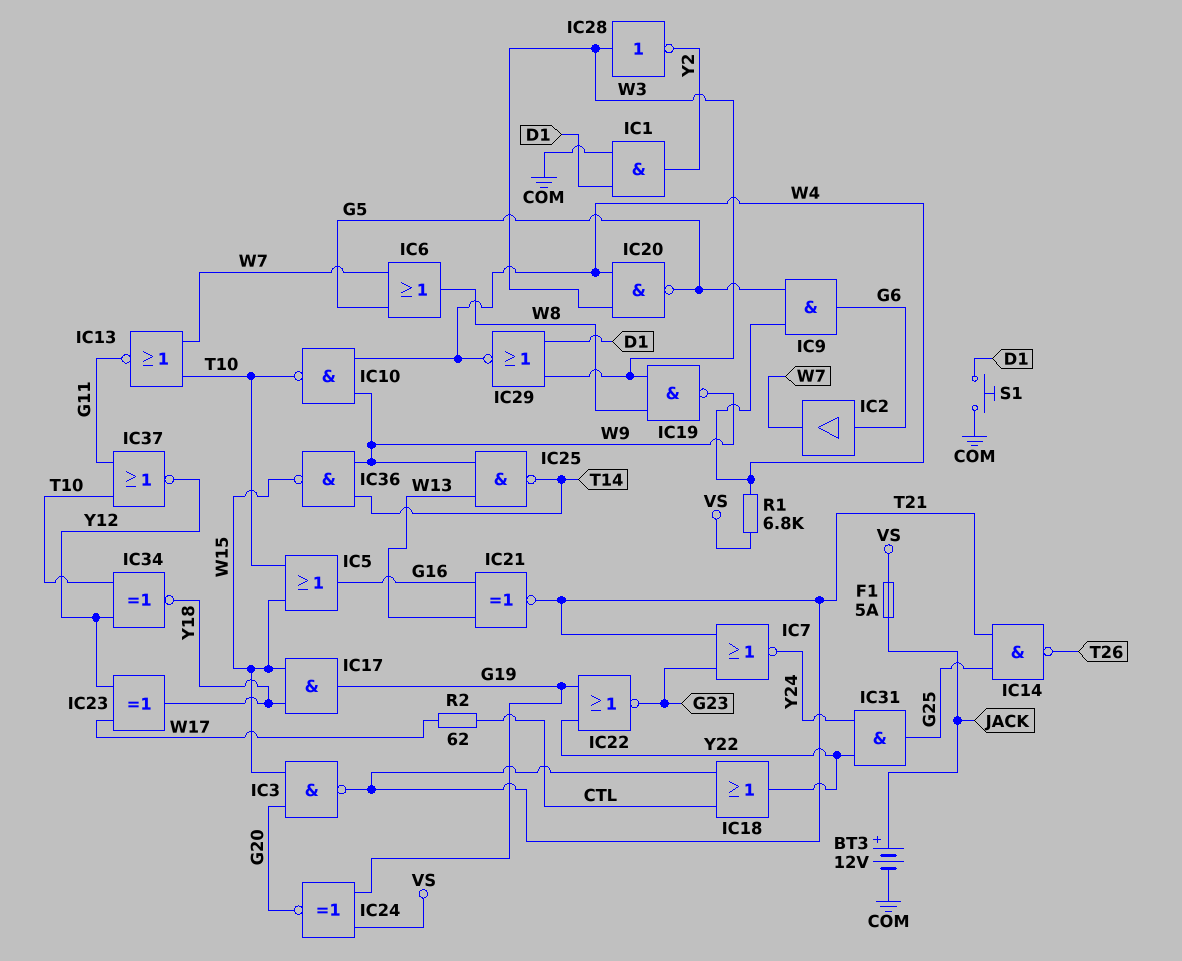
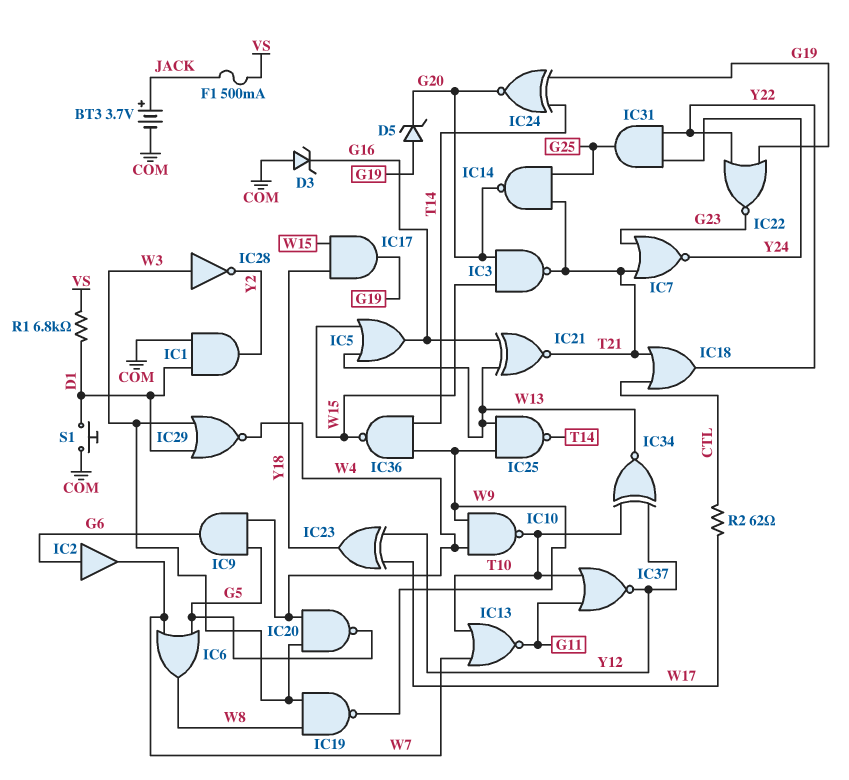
BT3: 12V (plus JACK, minus COM) -> 3.7V (plus JACK, minus COM)
D3: none -> zener (A COM, K G16)
D5: none -> zener (A G19, K G20)
F1: 5A (JACK, VS) -> 500mA (JACK, VS)
IC5: OR (in T10, in W15, out G16) -> OR (in W13, in W15, out G16)
IC14: NAND (in G25, in T21, out T26) -> NAND (in G25, in T21, out G20)
IC24: XNOR (in G19, in VS, out G20) -> XNOR (in G19, in T14, out G20)
IC34: XNOR (in T10, in Y12, out Y18) -> XNOR (in T10, in Y12, out W13)
R1: 6.8k (VS, W4) -> 6.8k (D1, VS)

